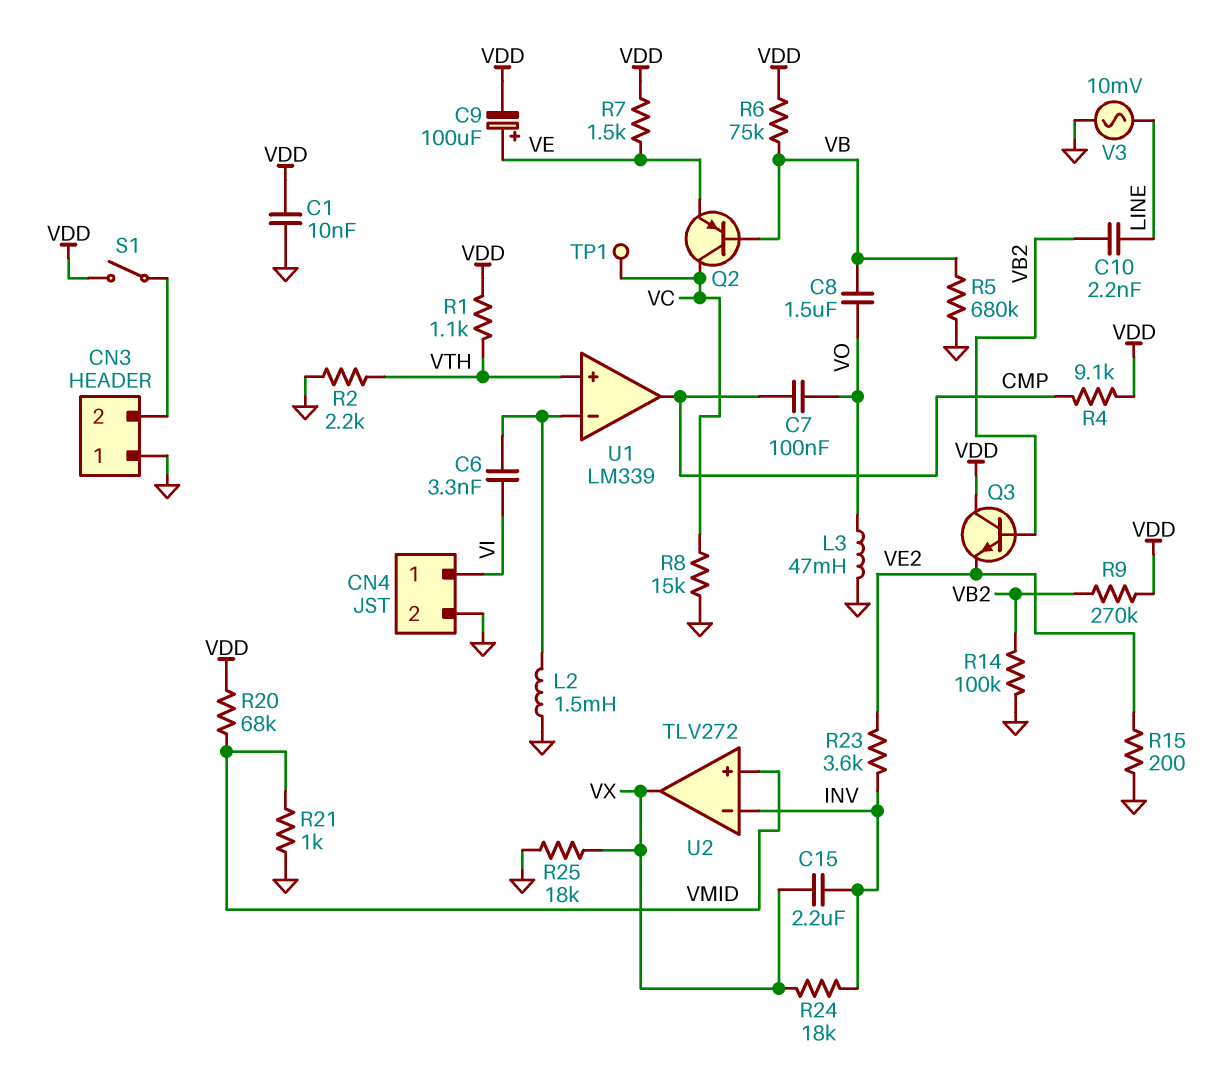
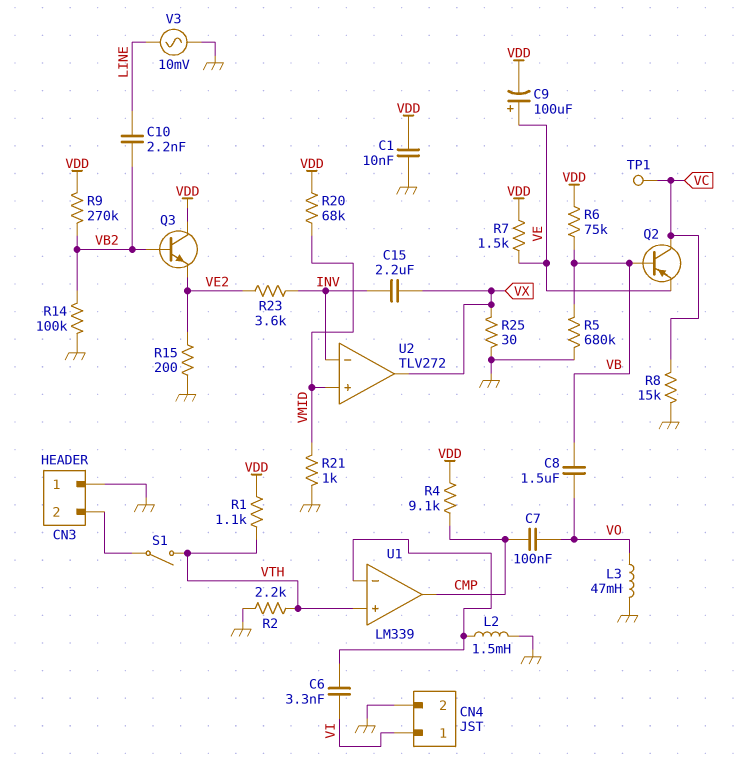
R24: 18k (INV, VX) -> none
R25: 18k (GND, VX) -> 30 (GND, VX)
S1: switch (CN3/2, VDD) -> switch (CN3/2, VTH)

